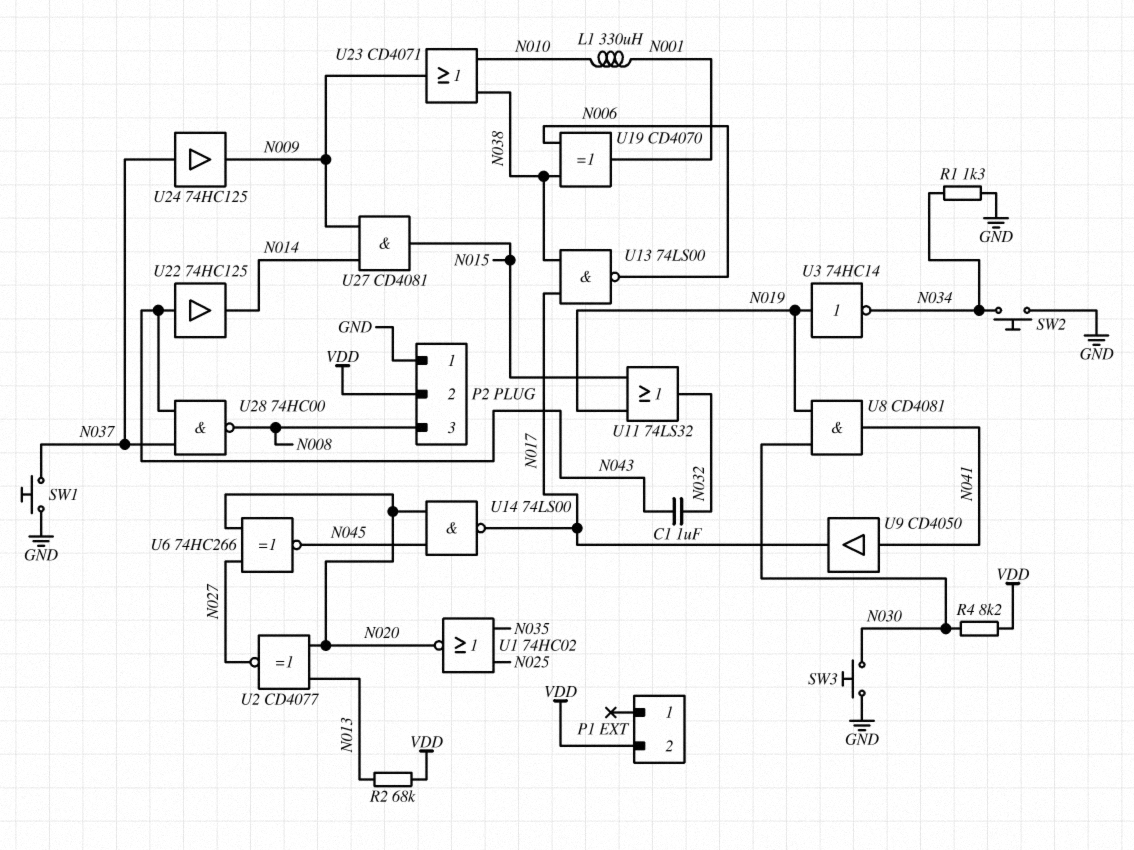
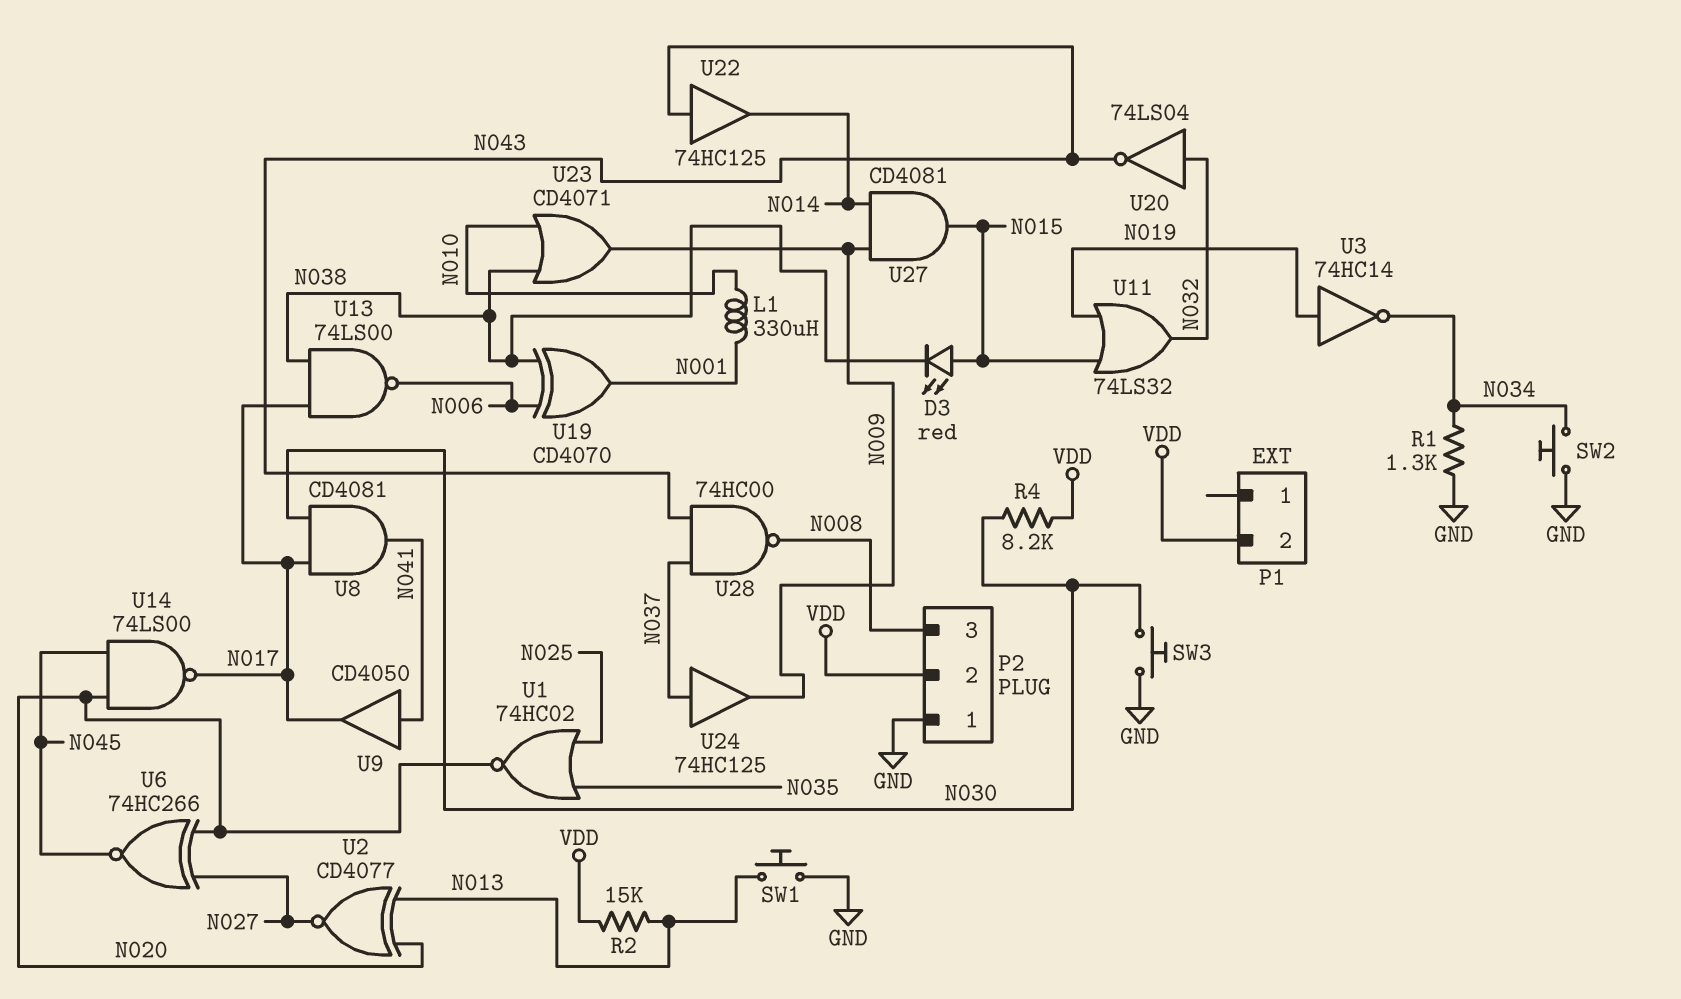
C1: 1uF (N032, N043) -> none
D3: none -> LED red (A N015, K N038)
R2: 68k (N013, VDD) -> 15k (N013, VDD)
SW1: button (GND, N037) -> button (GND, N013)
U8: AND CD4081 (in N019, in N030, out N041) -> AND CD4081 (in N017, in N030, out N041)
U20: none -> NOT 74LS04 (in N032, out N043)

